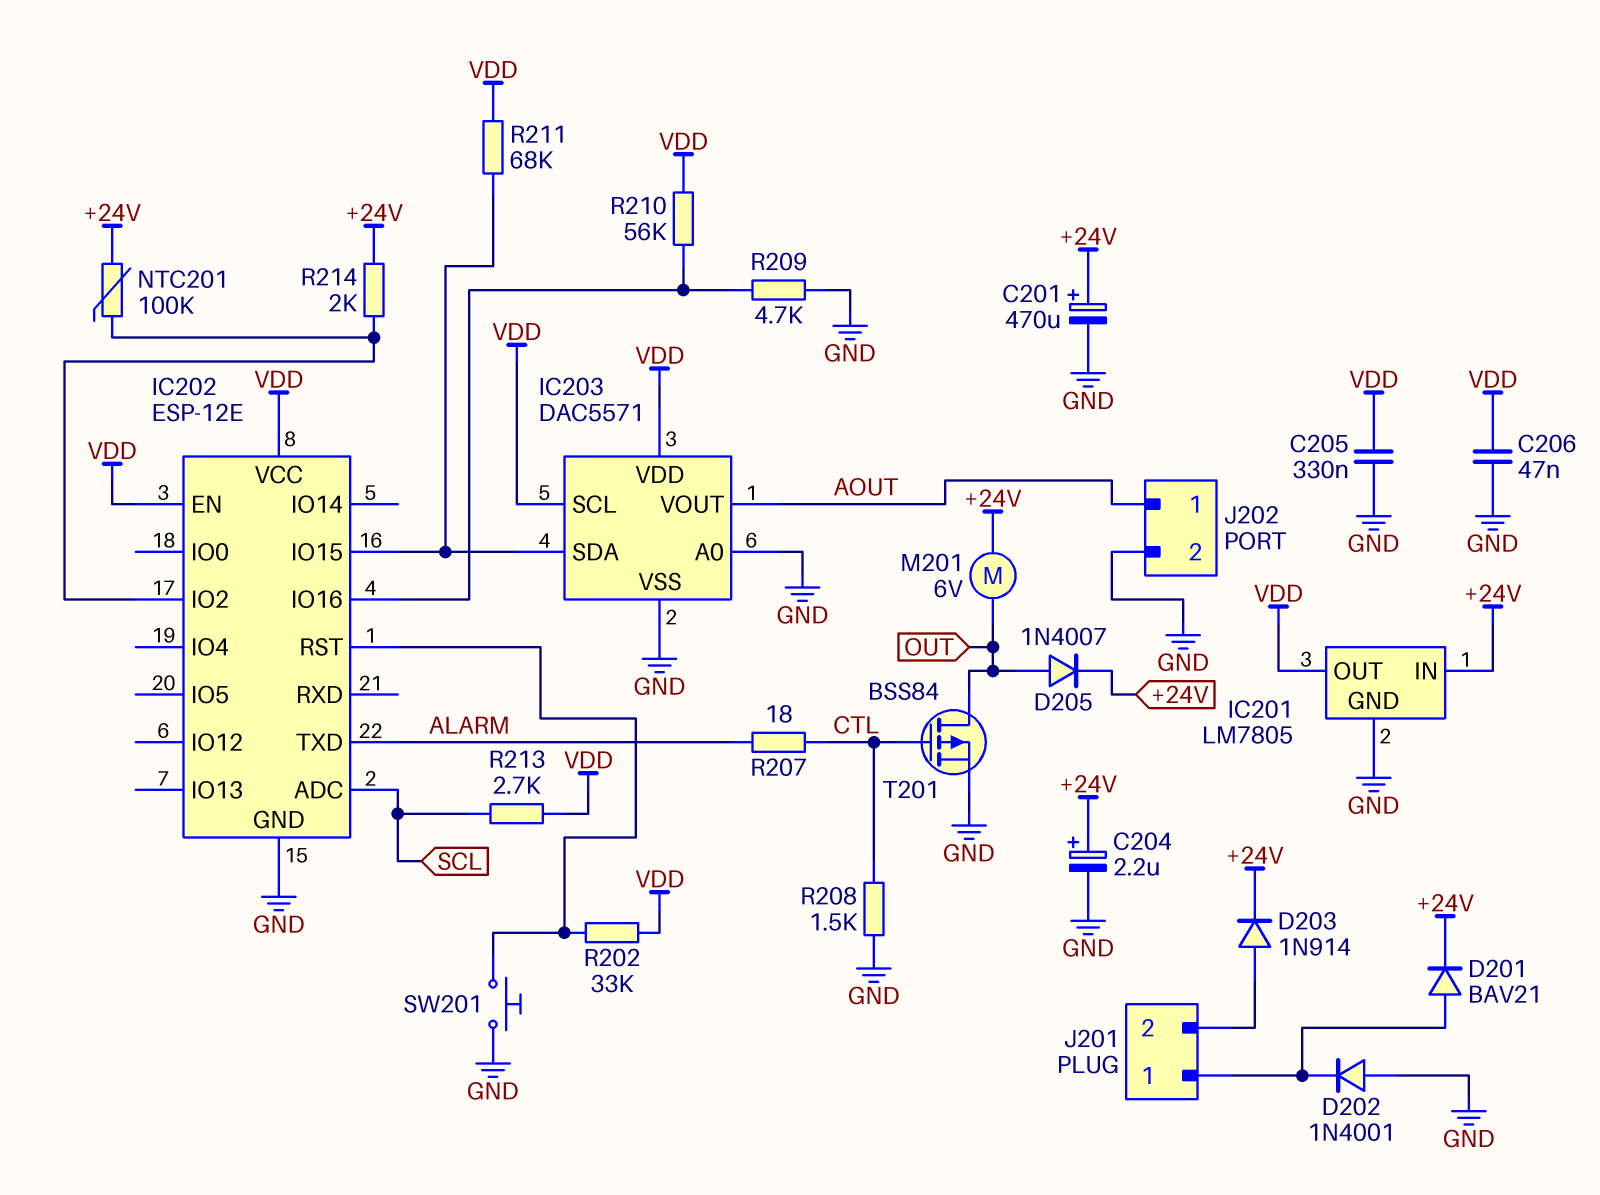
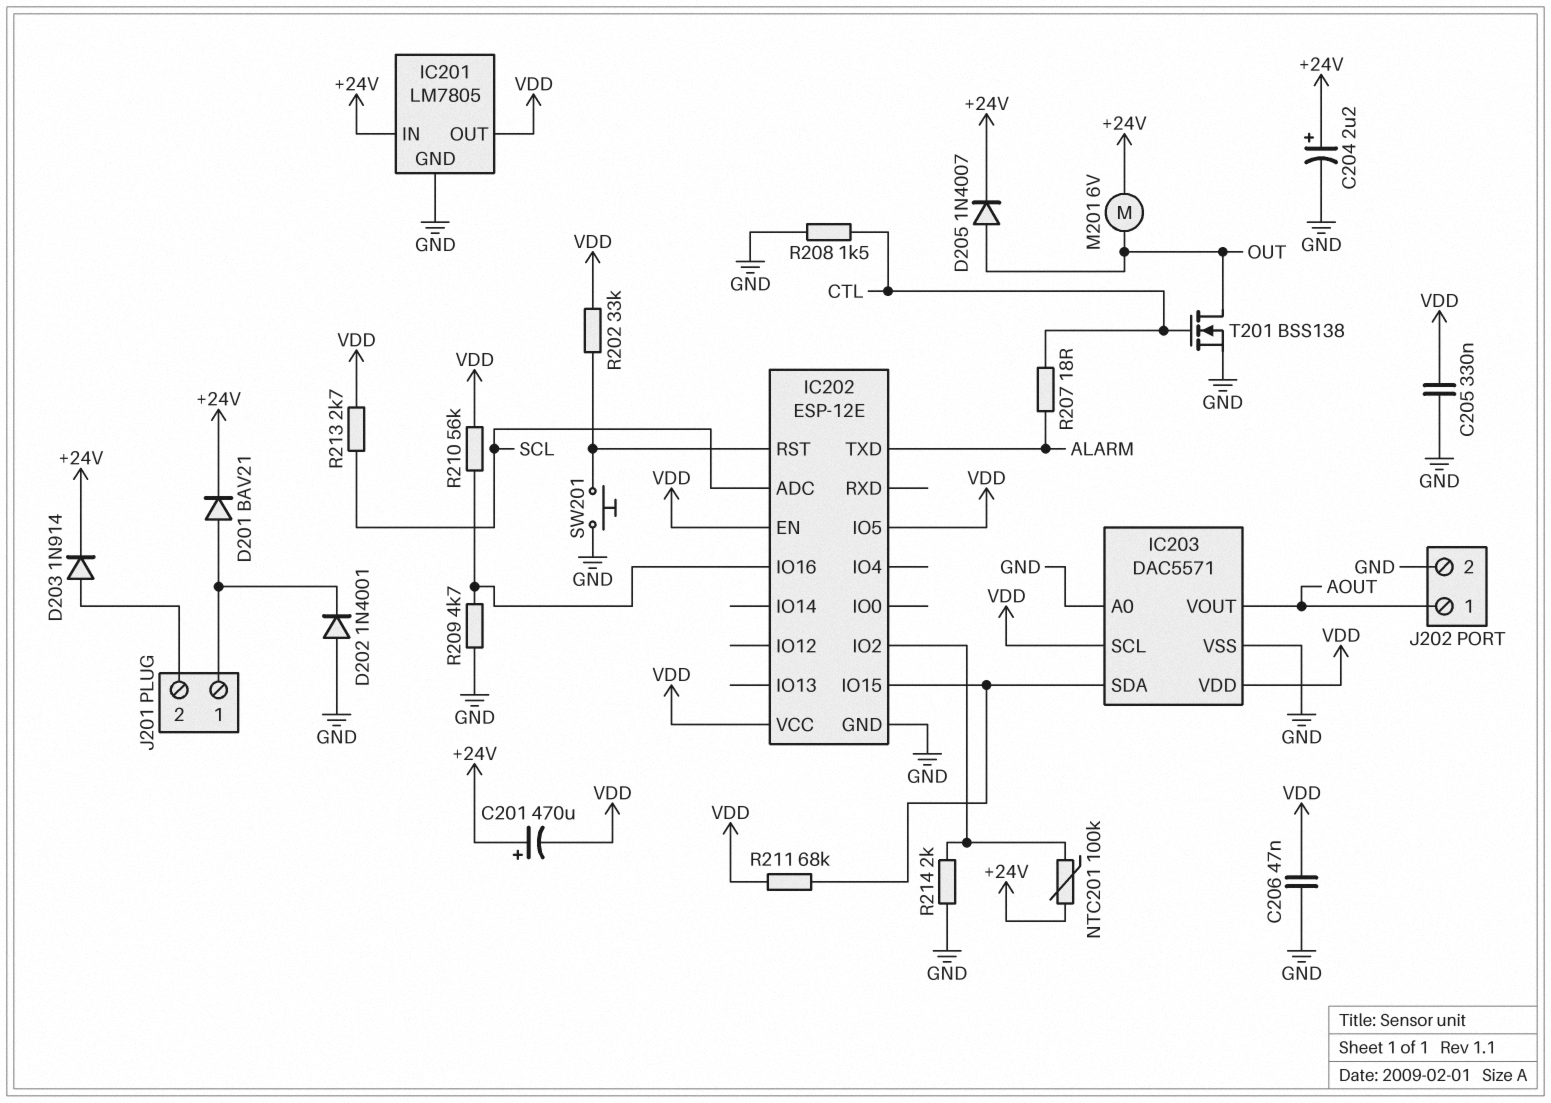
C201: 470uF (plus +24V, minus GND) -> 470uF (plus +24V, minus VDD)
IC202 pin IO5: none -> VDD
R214: 2k (+24V, IC202/IO2) -> 2k (GND, IC202/IO2)
T201: PMOS BSS84 (G CTL, D OUT, S GND) -> NMOS BSS138 (G CTL, D OUT, S GND)

